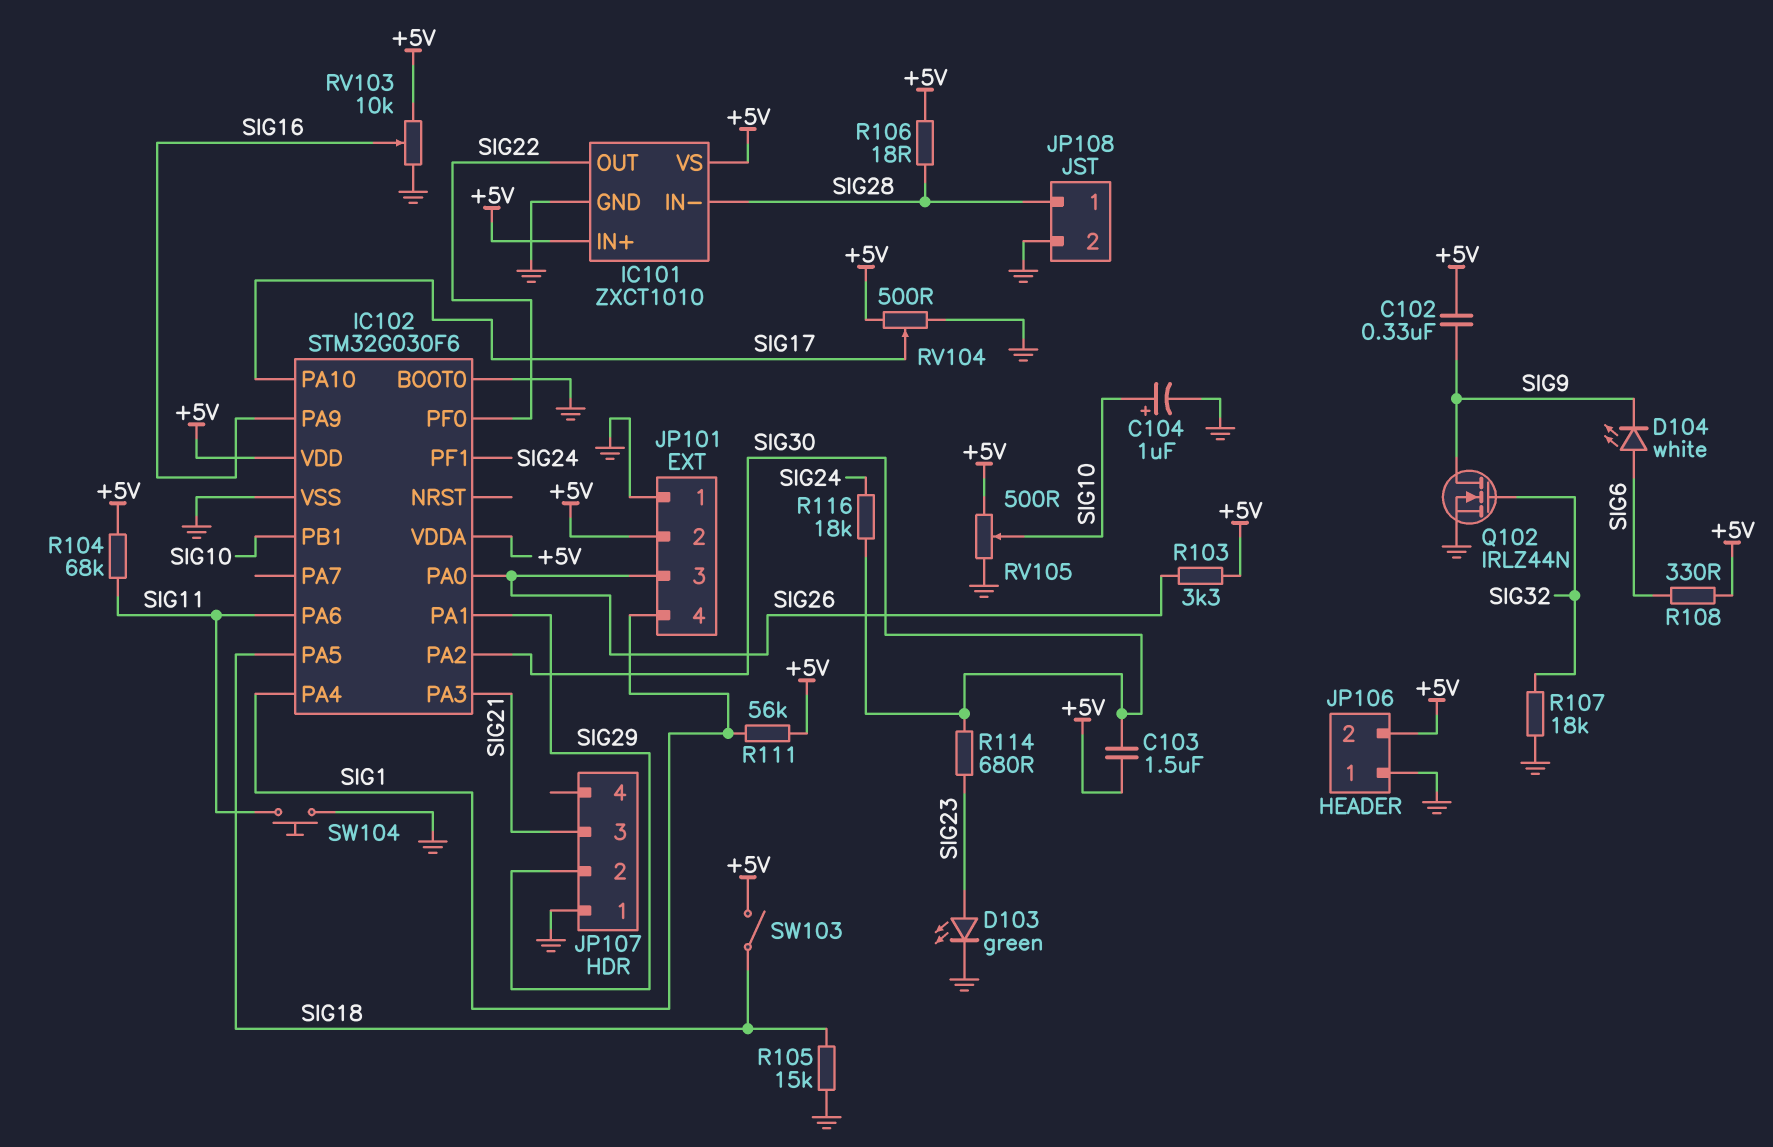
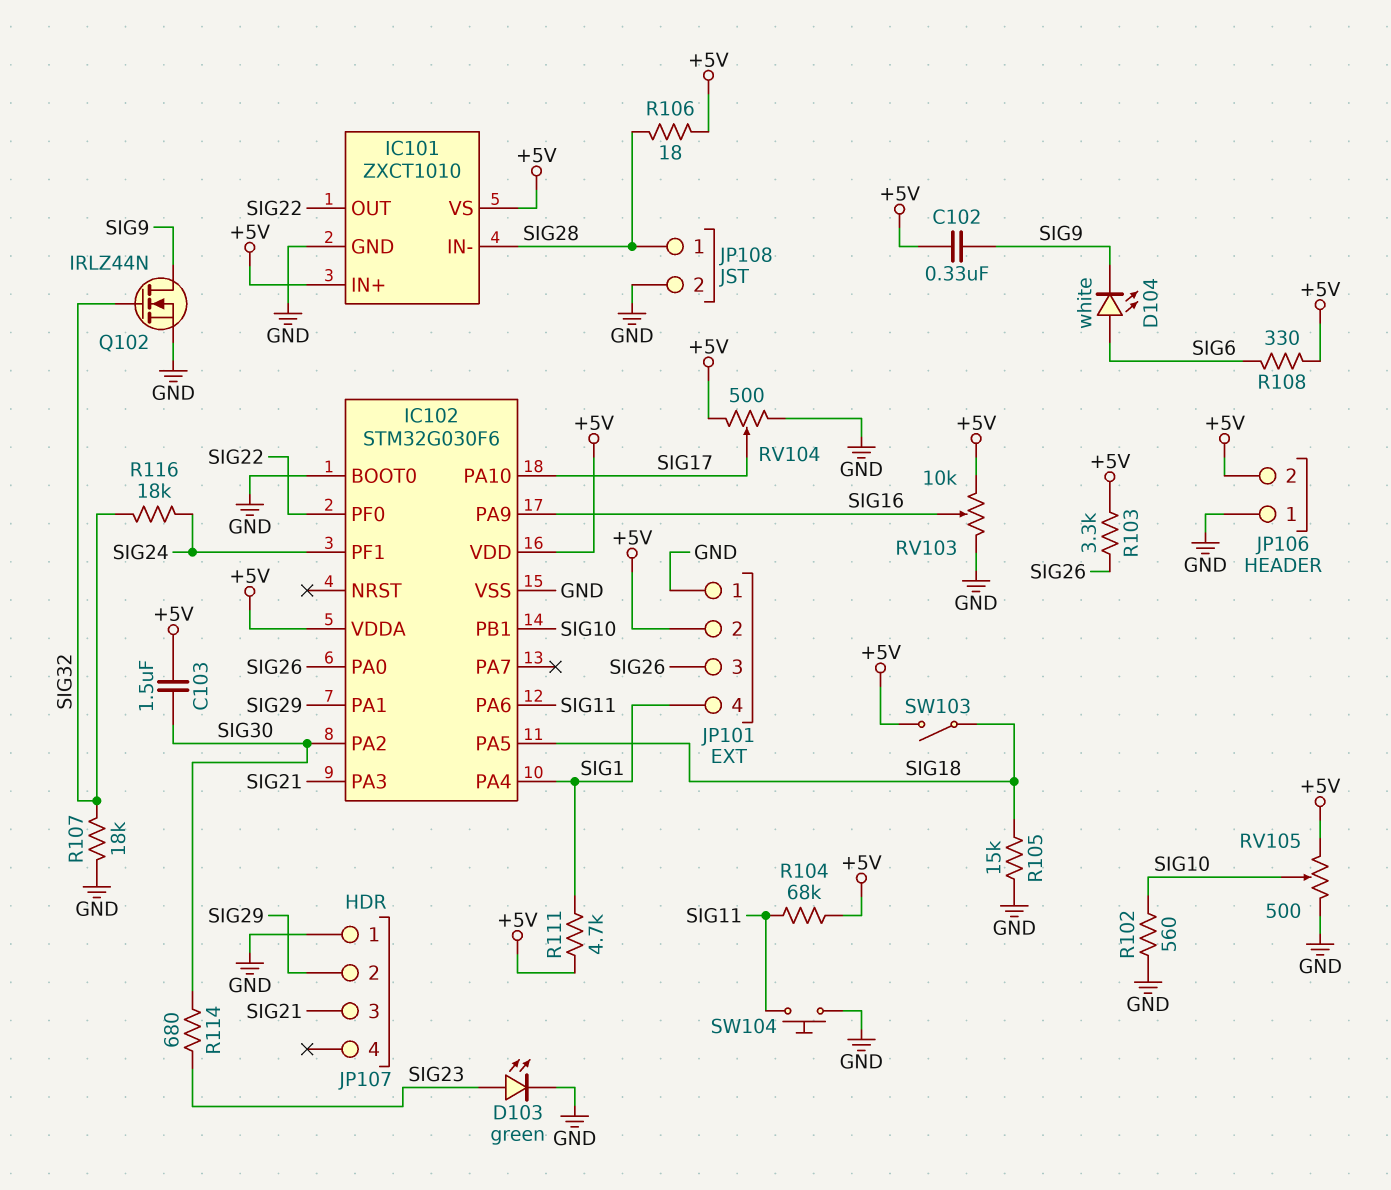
C104: 1uF (plus SIG10, minus GND) -> none
R102: none -> 560 (GND, SIG10)
R111: 56k (+5V, SIG1) -> 4.7k (+5V, SIG1)
R116: 18k (SIG24, SIG30) -> 18k (SIG24, SIG32)

